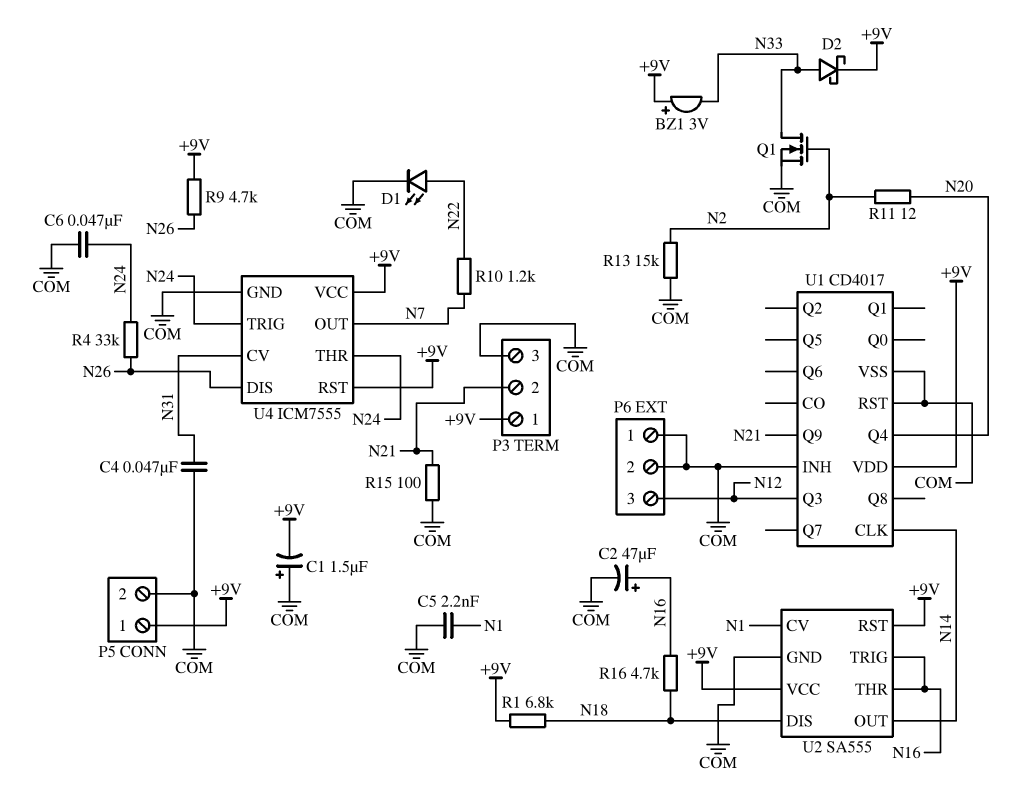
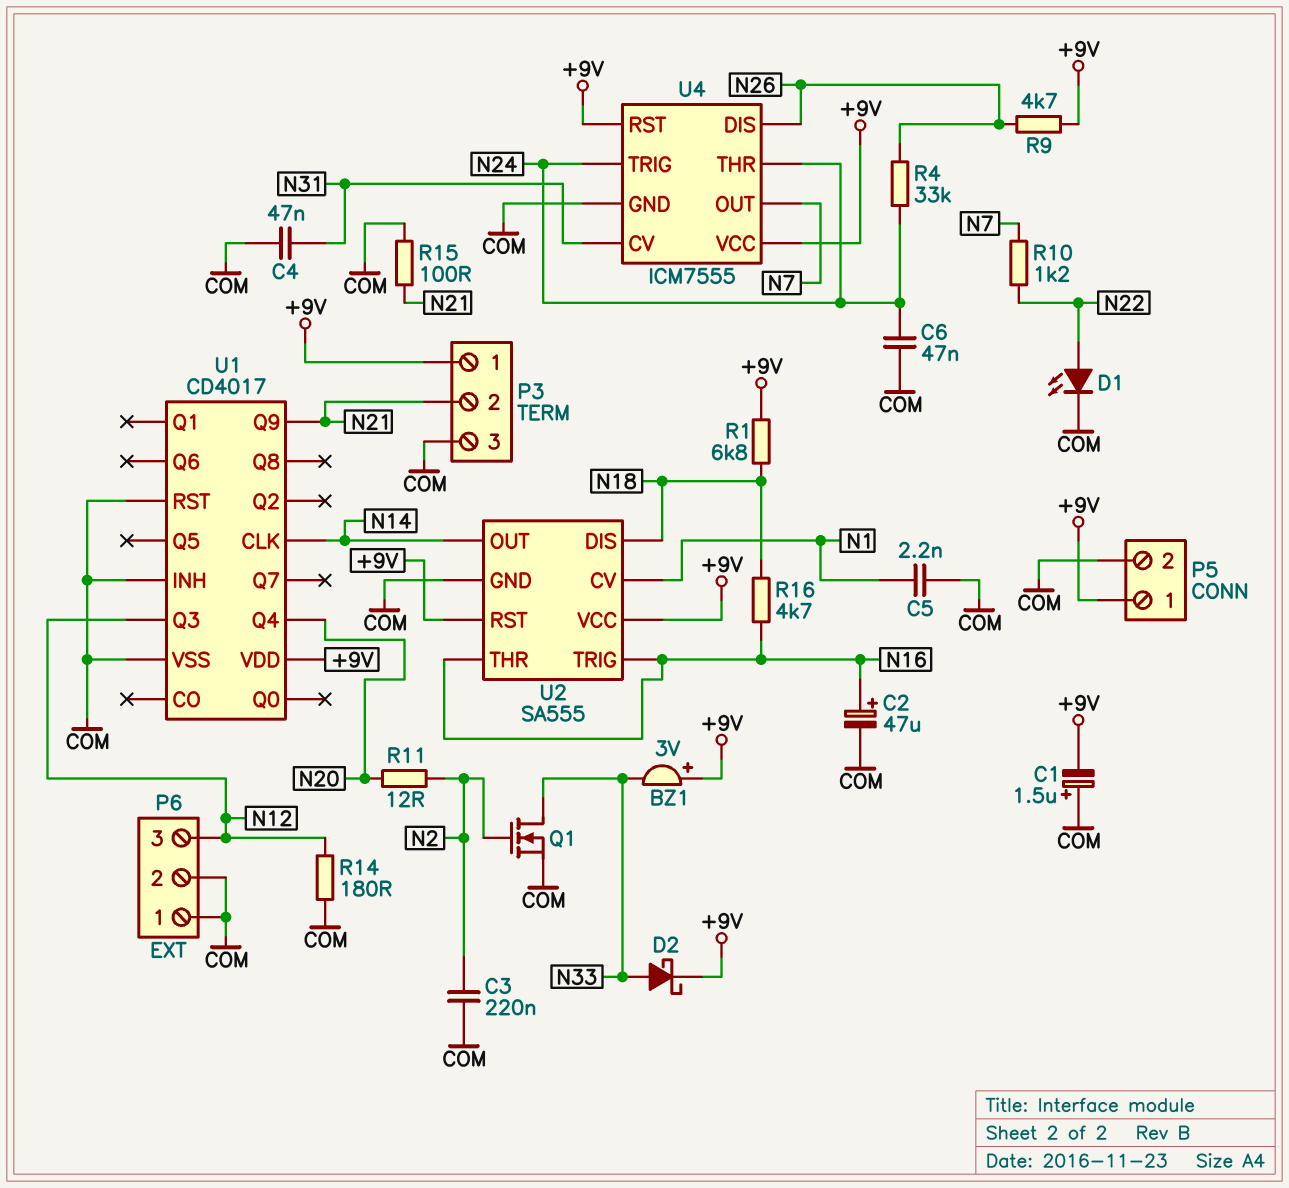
C3: none -> 220nF (COM, N2)
R13: 15k (COM, N2) -> none
R14: none -> 180 (COM, N12)

